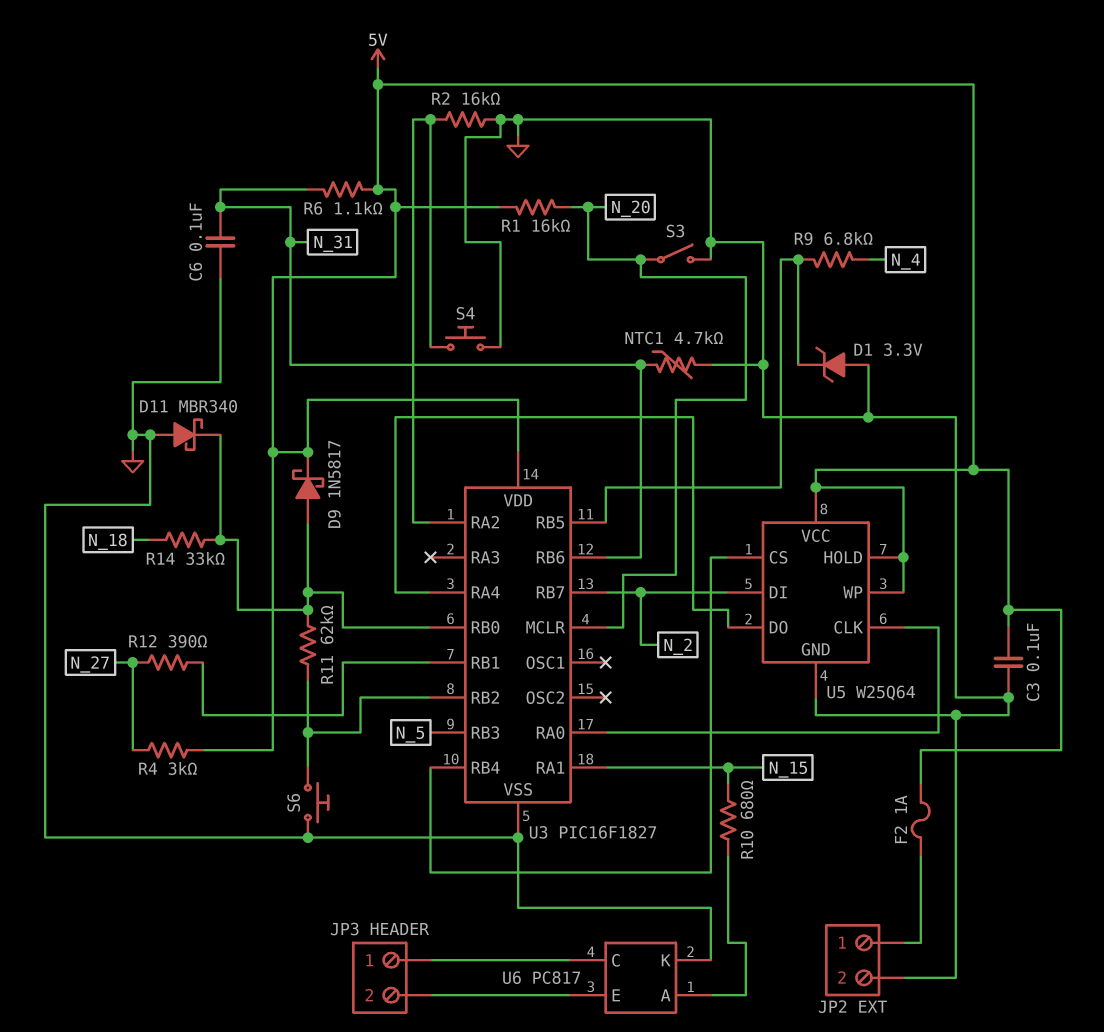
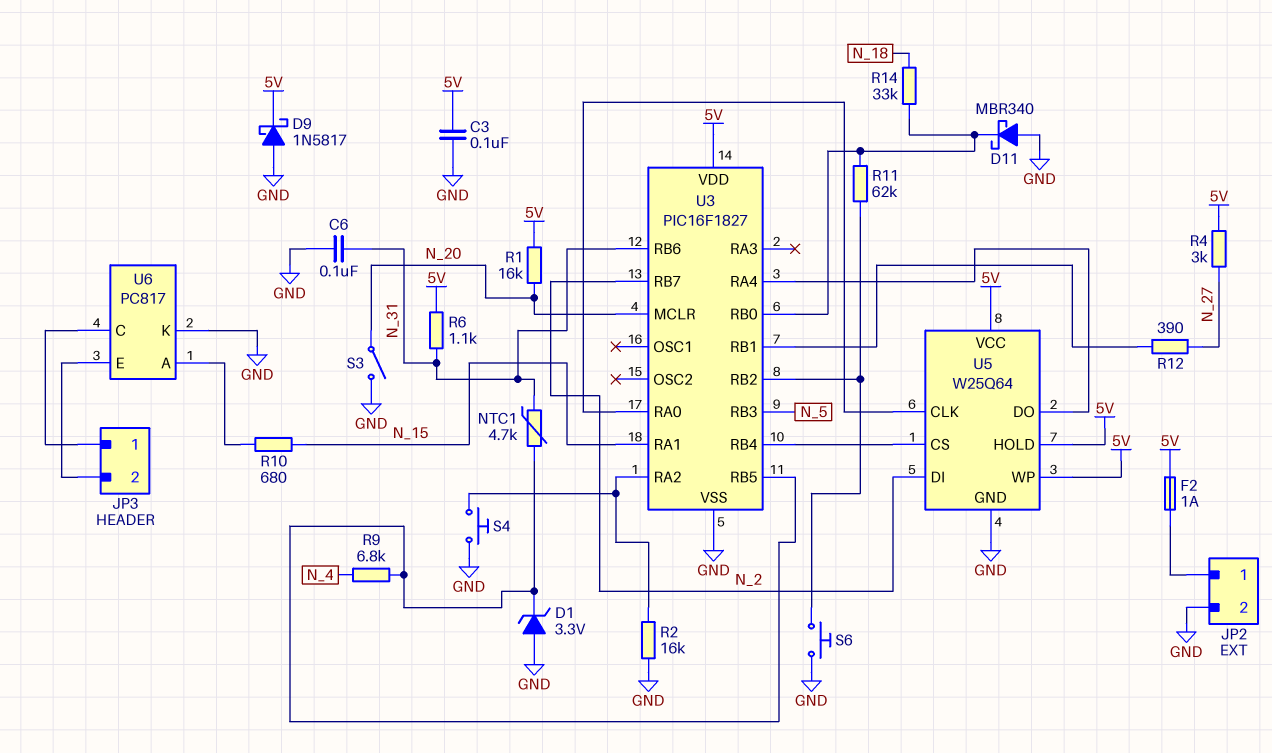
D9: schottky 1N5817 (A U3/RB0, K 5V) -> schottky 1N5817 (A GND, K 5V)
NTC1: 4.7k (GND, N_31) -> 4.7k (N_31, U3/RB5)

